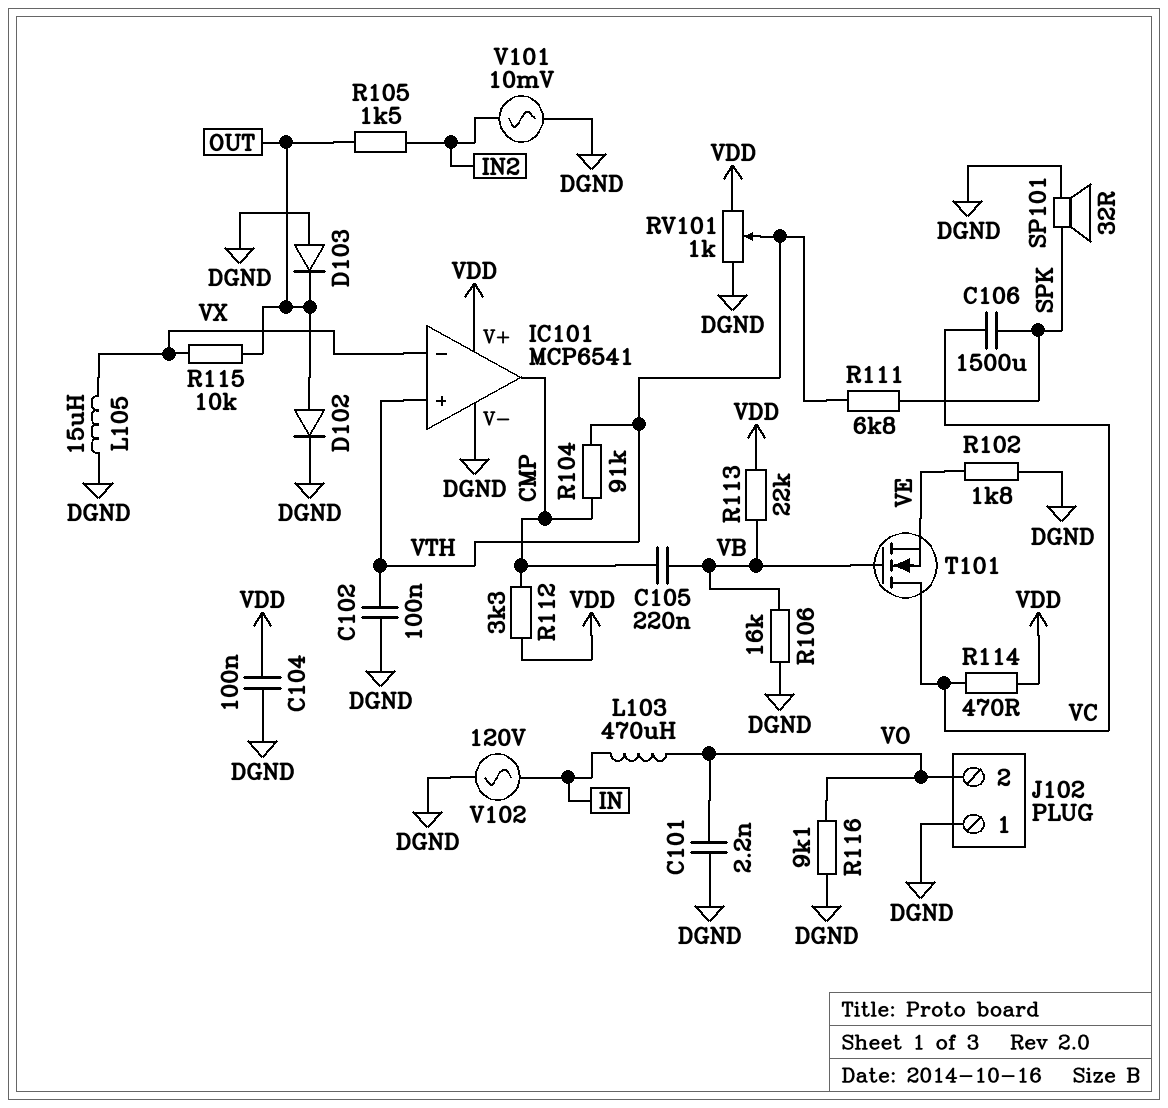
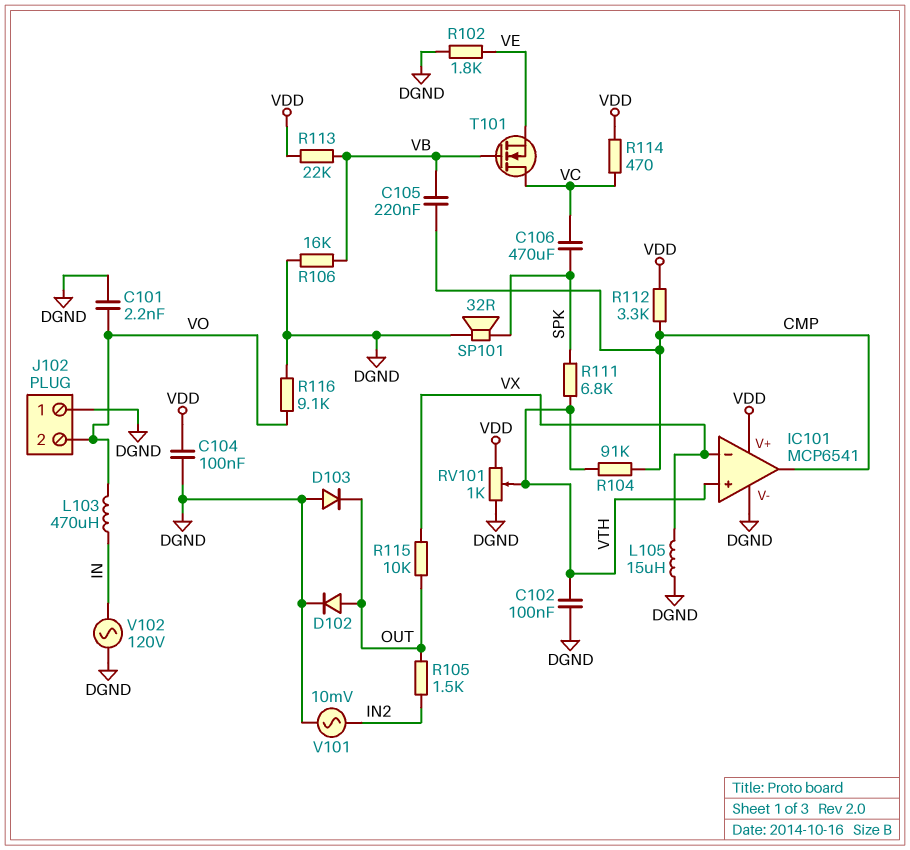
C106: 1500uF (SPK, VC) -> 470uF (SPK, VC)

